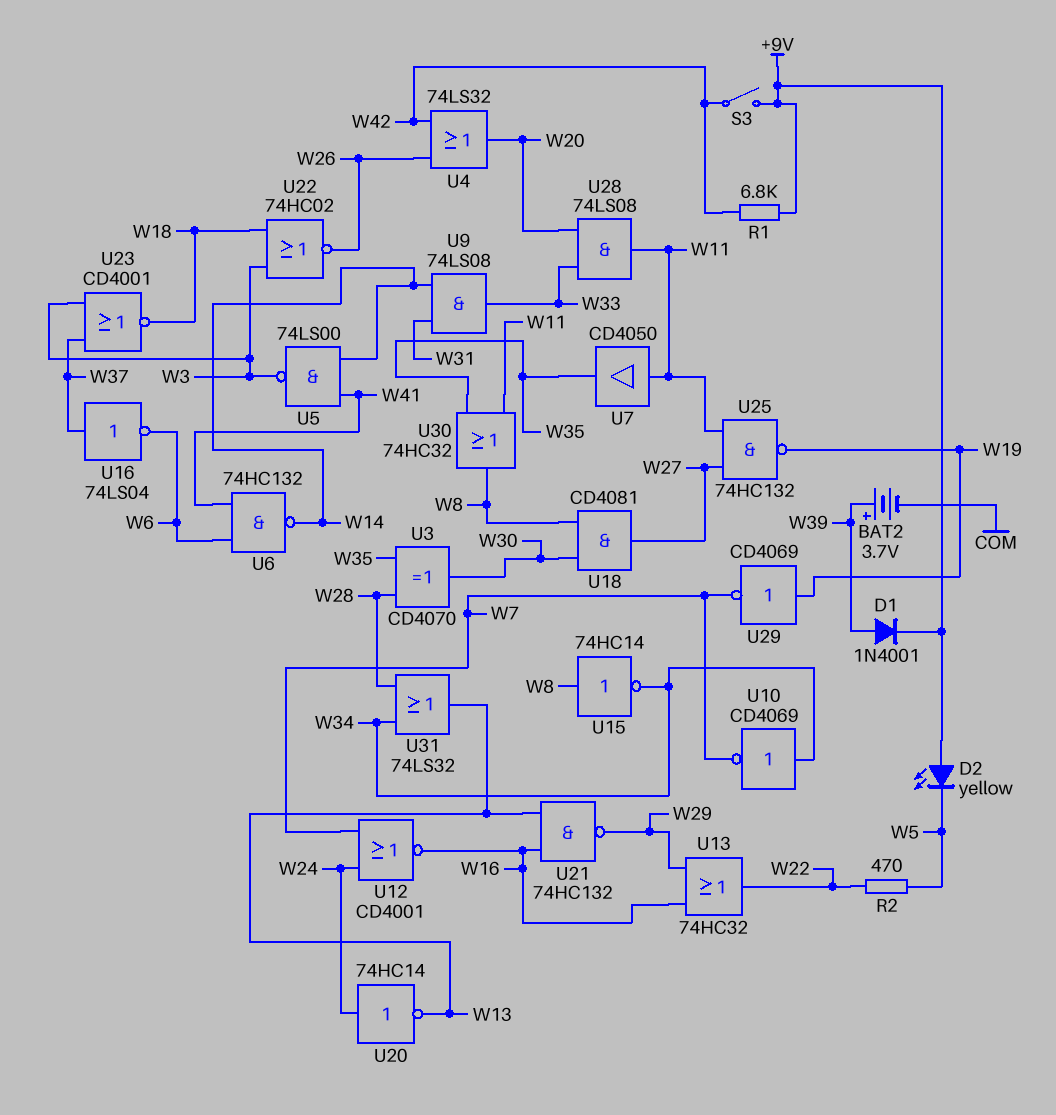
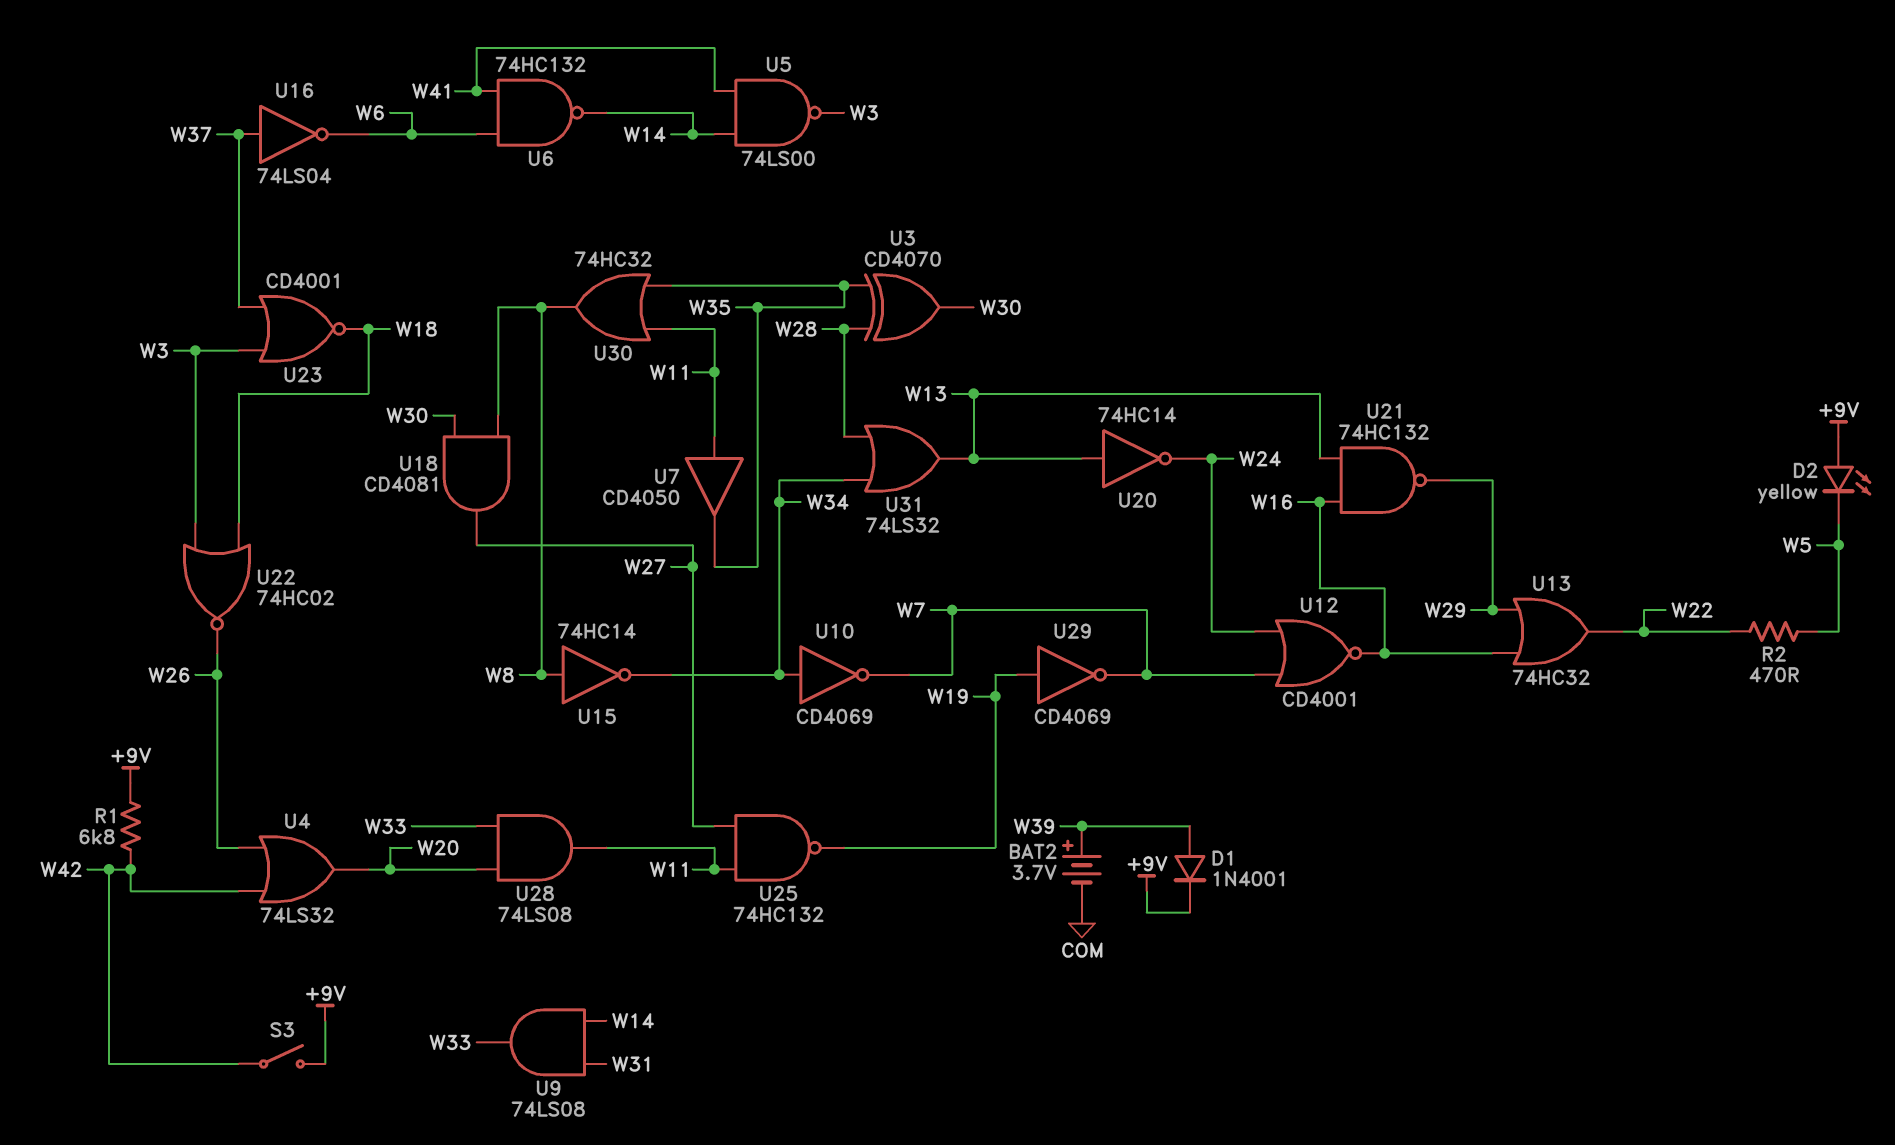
U20: NOT 74HC14 (in W24, out W13) -> NOT 74HC14 (in W13, out W24)

